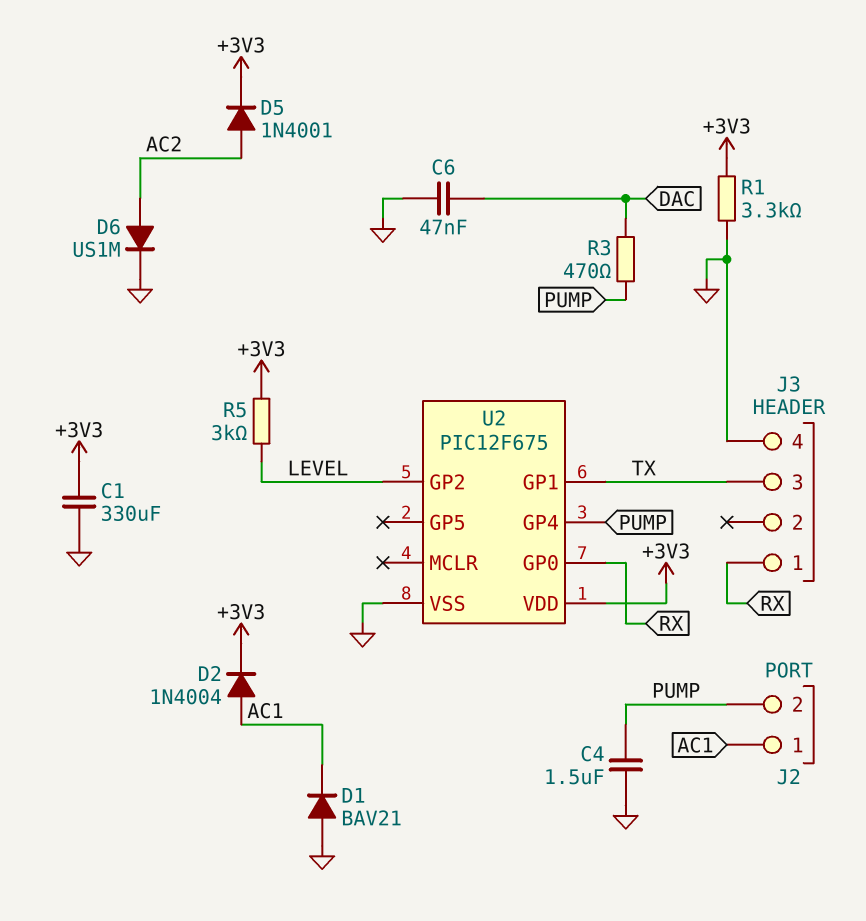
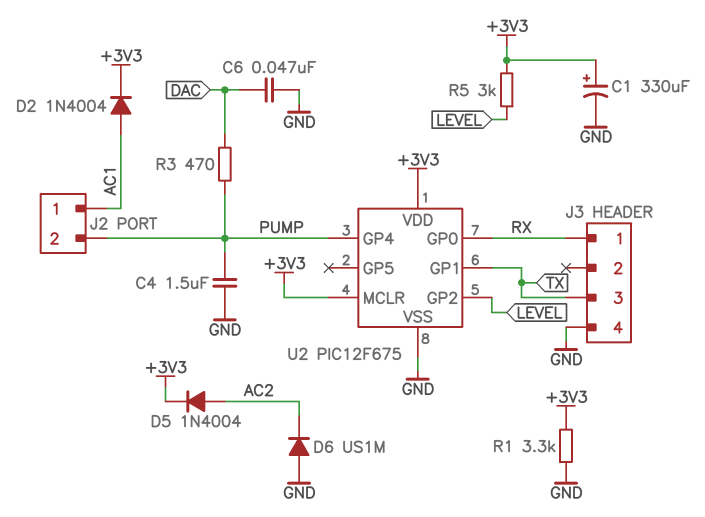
C1: 330uF (+3V3, GND) -> 330uF (plus +3V3, minus GND)
D1: diode BAV21 (A GND, K AC1) -> none
D5: diode 1N4001 (A AC2, K +3V3) -> diode 1N4004 (A AC2, K +3V3)
D6: diode US1M (A AC2, K GND) -> diode US1M (A GND, K AC2)
U2 pin MCLR: none -> +3V3

